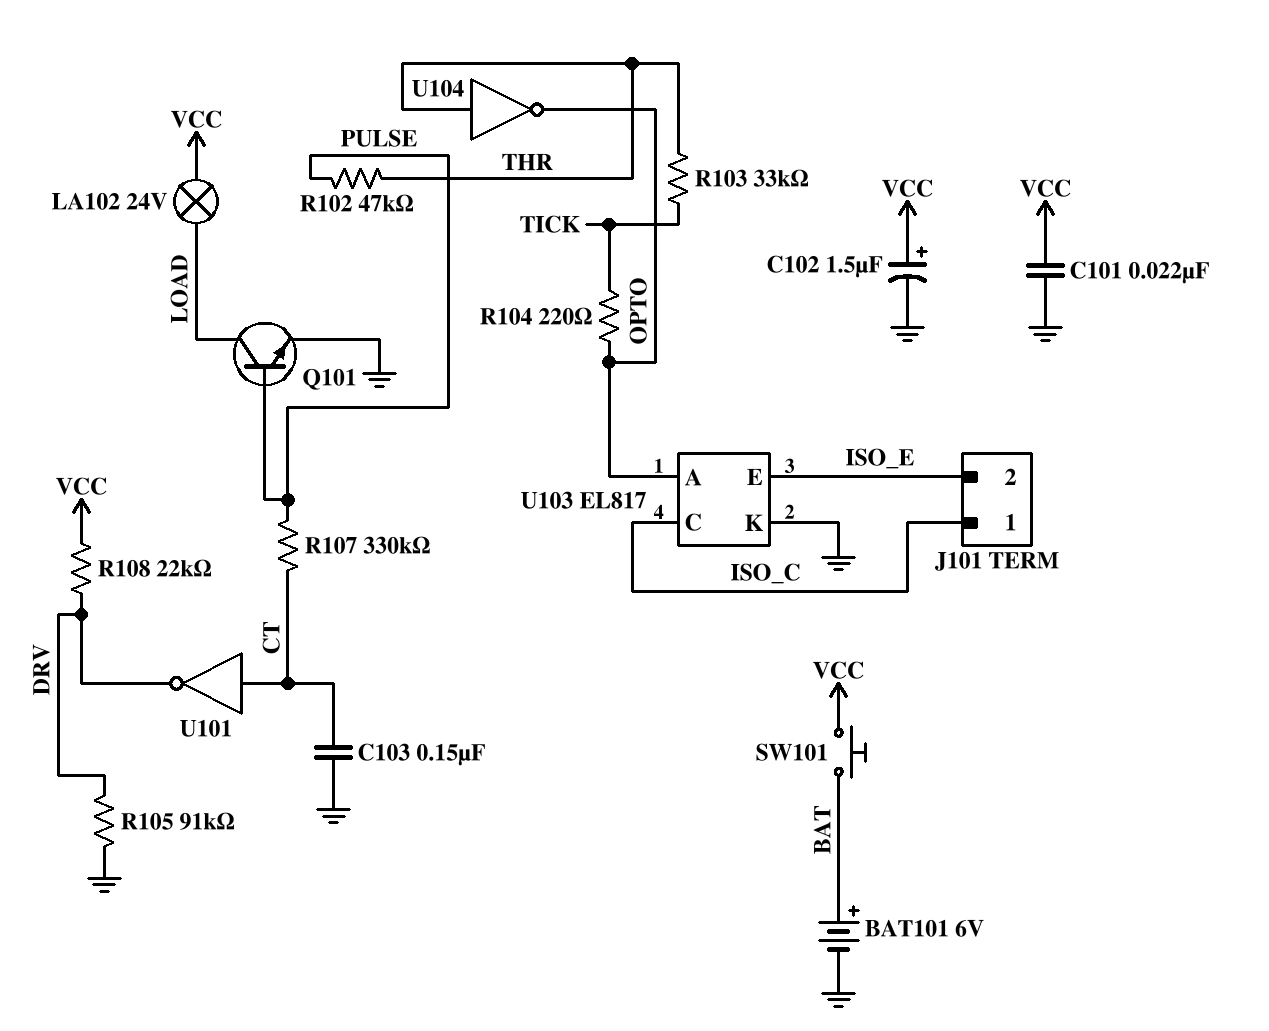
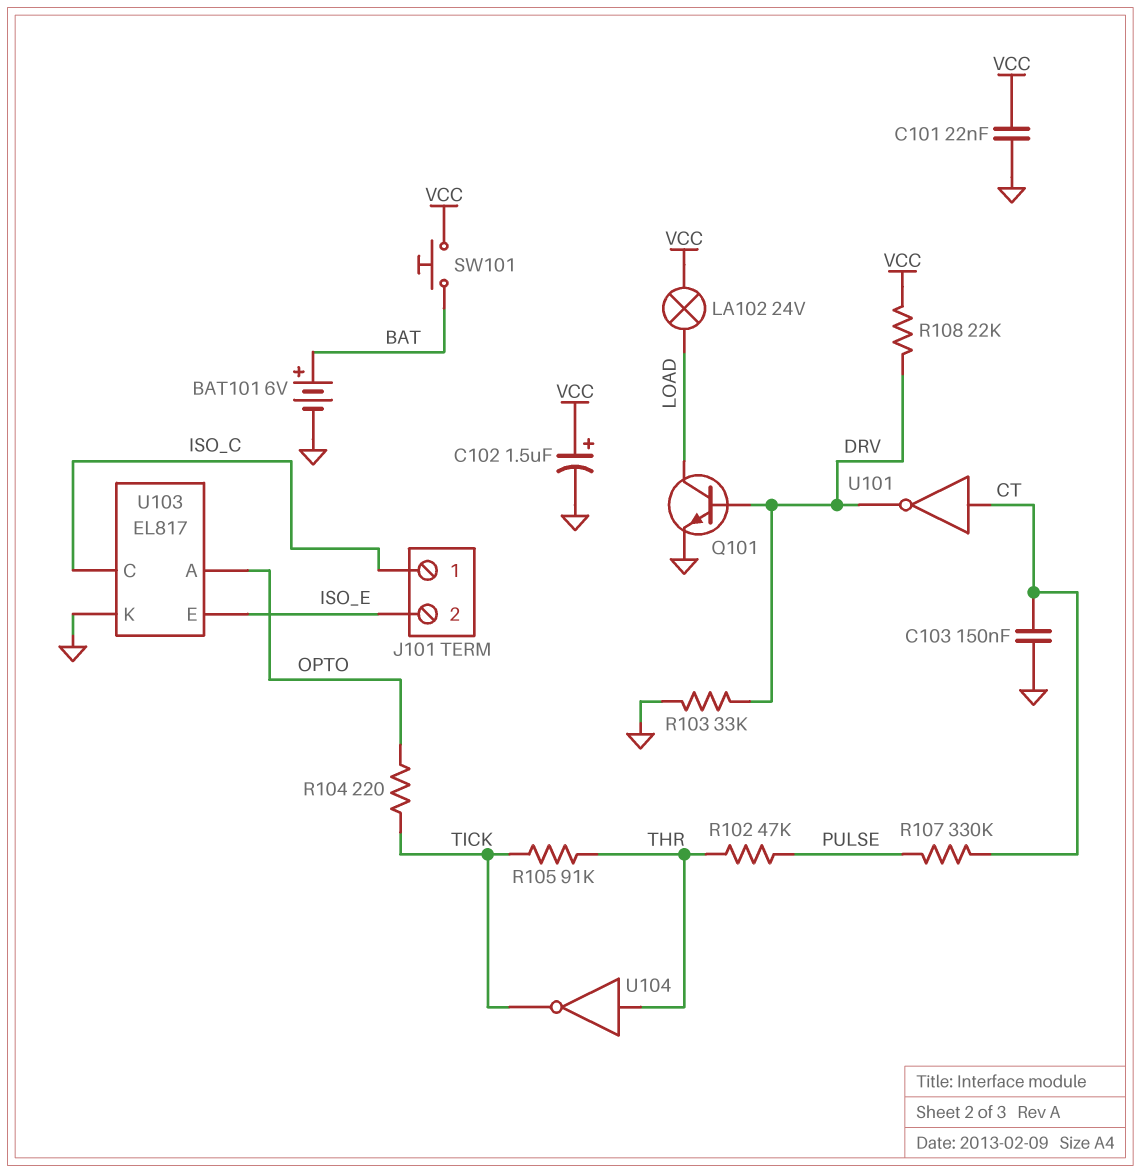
Q101: NPN (B PULSE, C LOAD, E GND) -> NPN (B DRV, C LOAD, E GND)
R103: 33k (THR, TICK) -> 33k (DRV, GND)
R105: 91k (DRV, GND) -> 91k (THR, TICK)
U104: NOT (in THR, out OPTO) -> NOT (in THR, out TICK)

